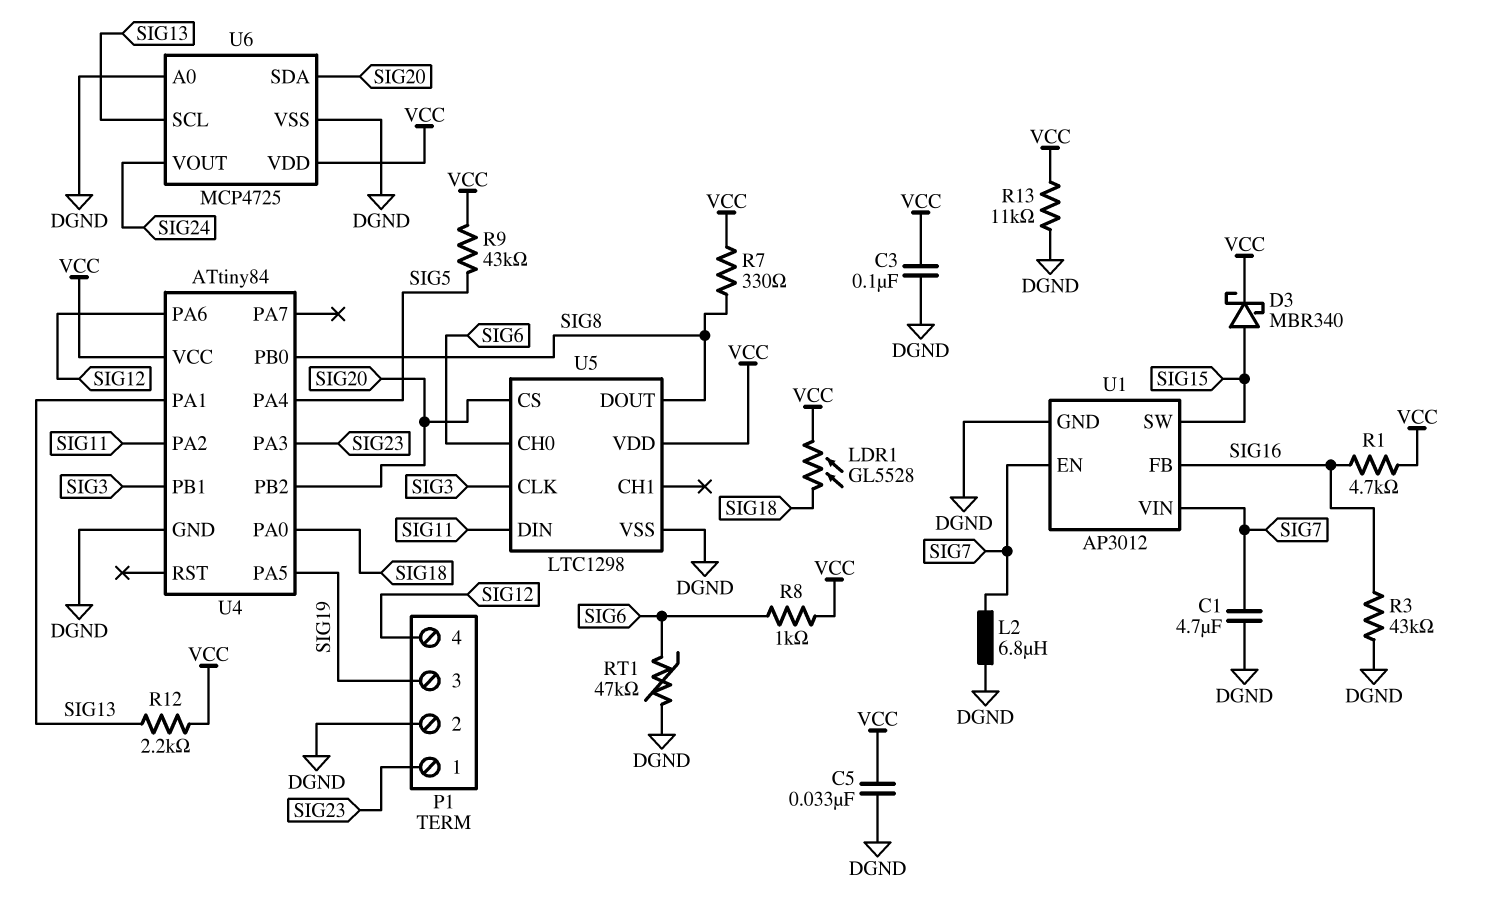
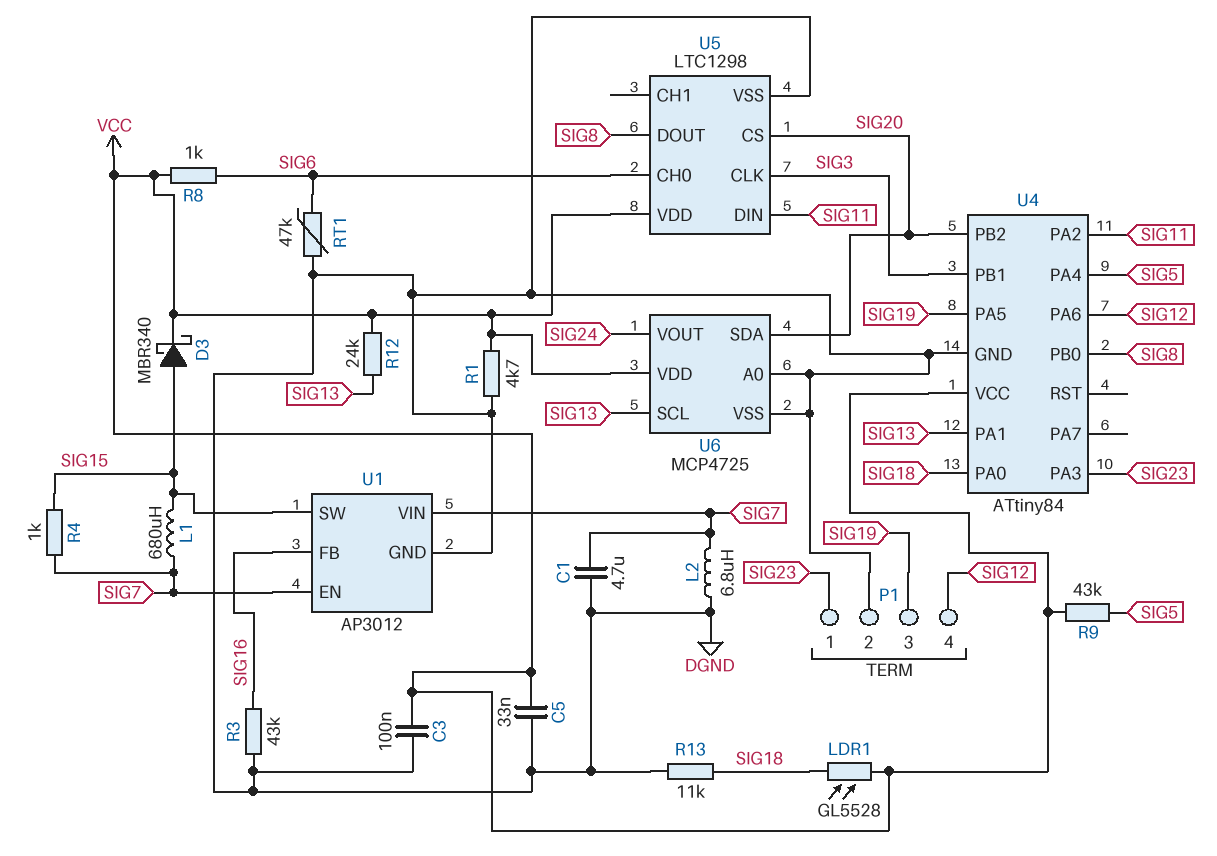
L1: none -> 680uH (SIG7, SIG15)
R1: 4.7k (SIG16, VCC) -> 4.7k (DGND, VCC)
R4: none -> 1k (SIG7, SIG15)
R7: 330 (SIG8, VCC) -> none
R12: 2.2k (SIG13, VCC) -> 24k (SIG13, VCC)
R13: 11k (DGND, VCC) -> 11k (DGND, SIG18)

